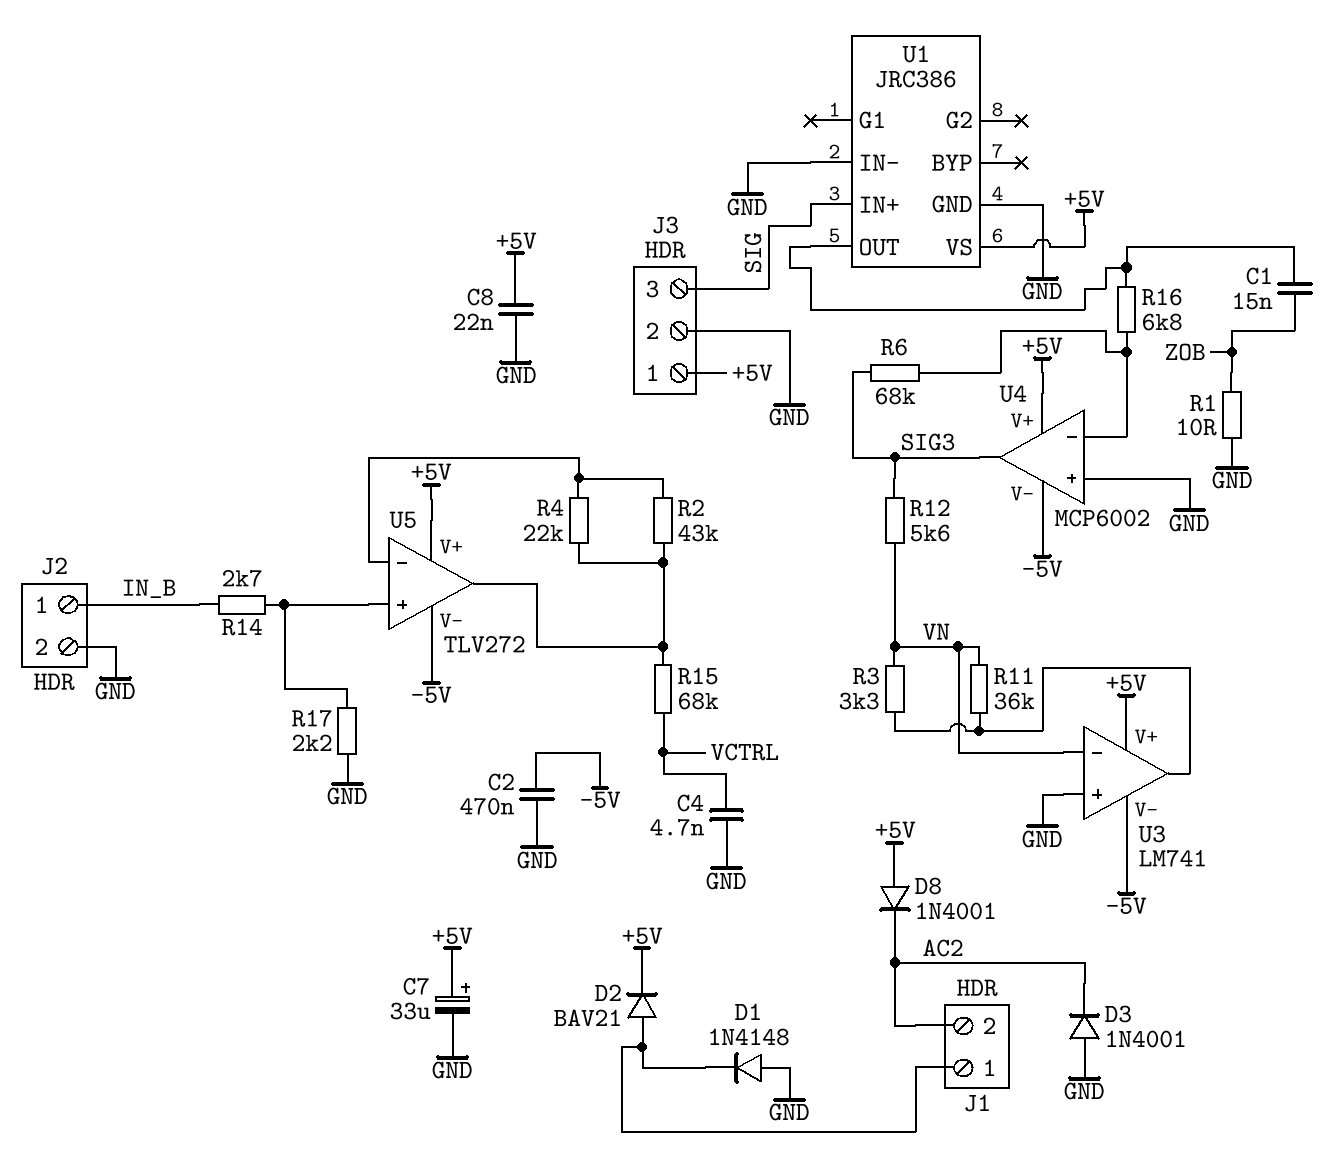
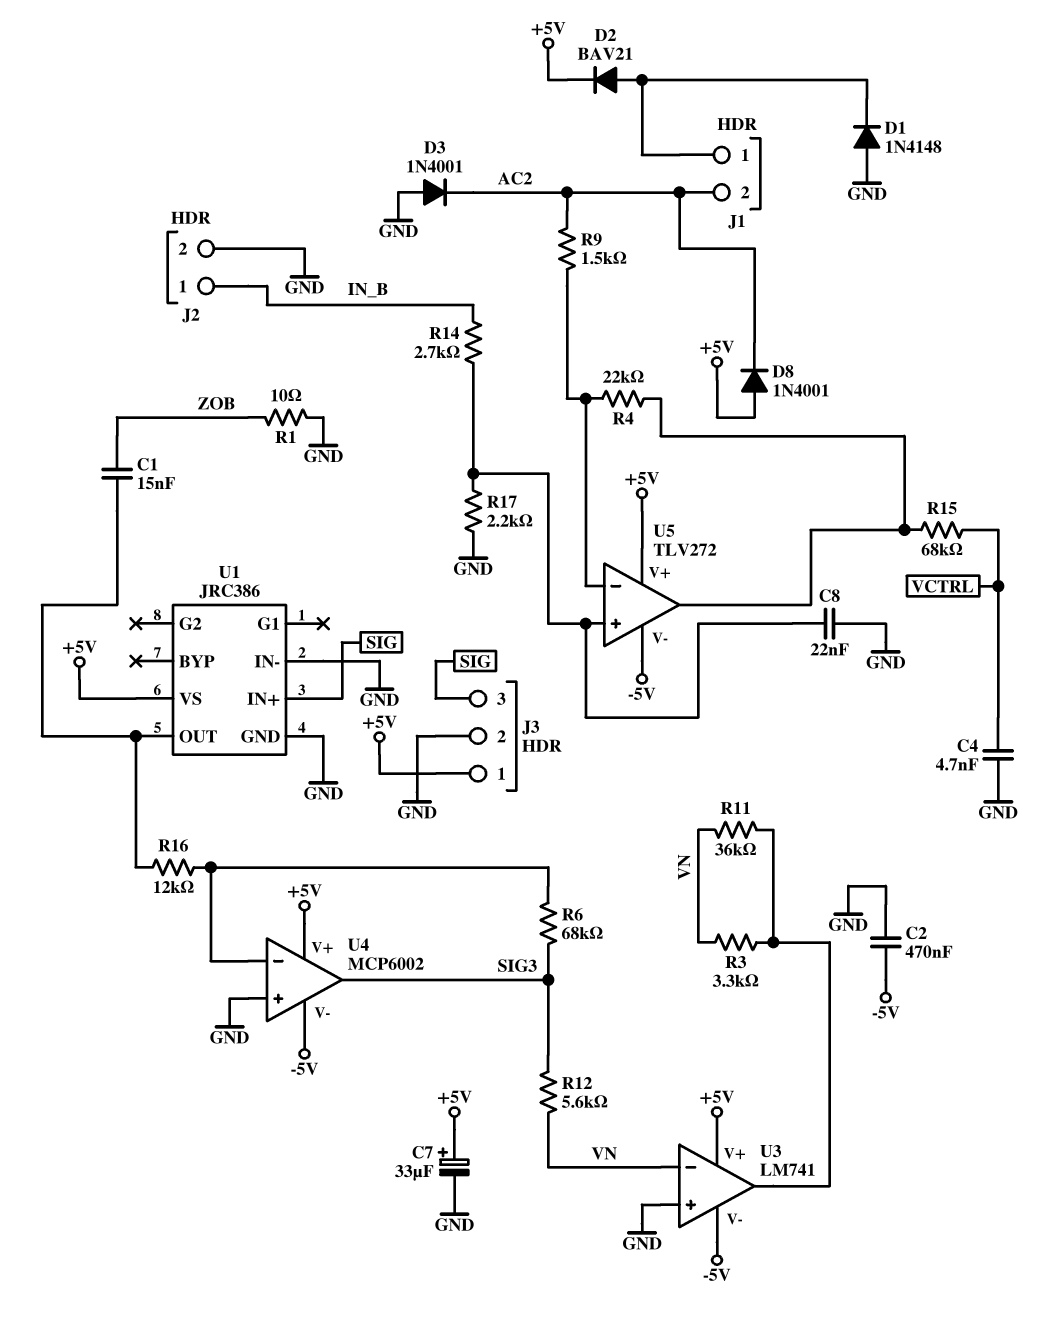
C8: 22nF (+5V, GND) -> 22nF (GND, U5/in+)
R2: 43k (U5/in-, U5/out) -> none
R9: none -> 1.5k (AC2, U5/in-)
R16: 6.8k (U1/OUT, U4/in-) -> 12k (U1/OUT, U4/in-)

